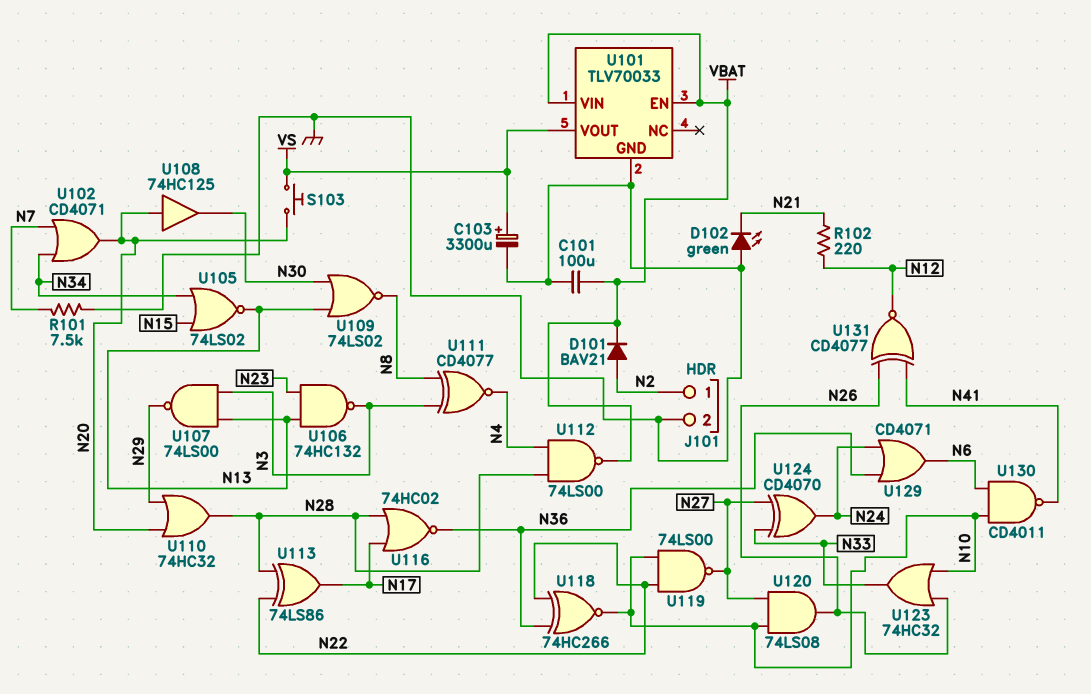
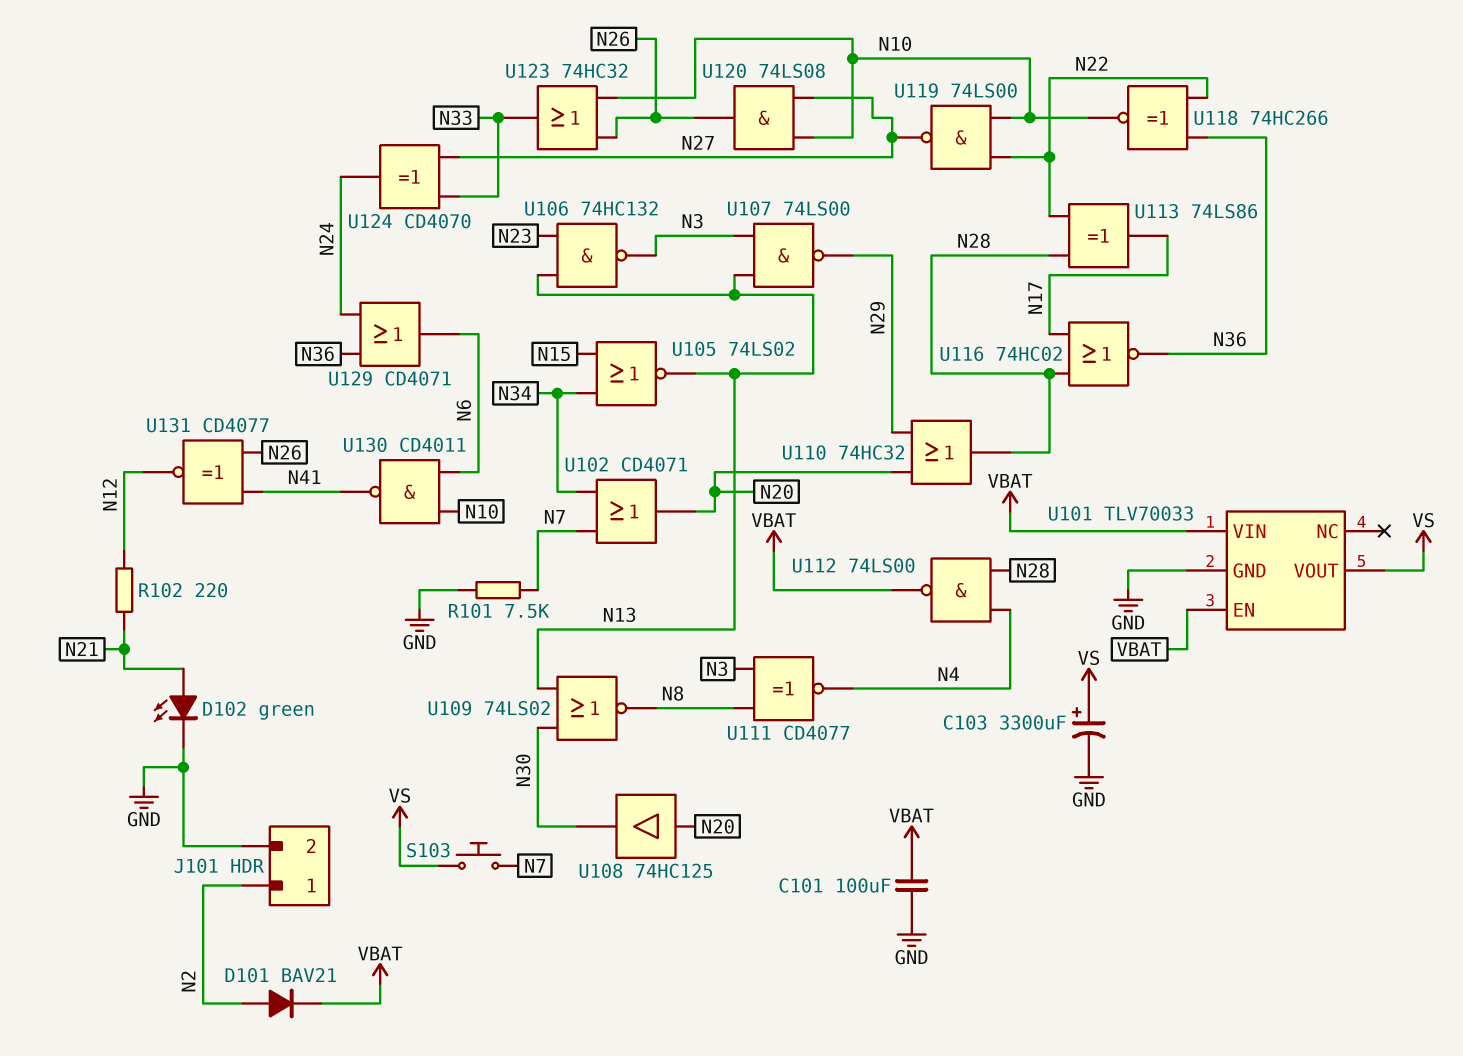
D102: LED green (A GND, K N21) -> LED green (A N21, K GND)
S103: button (N20, VS) -> button (N7, VS)

